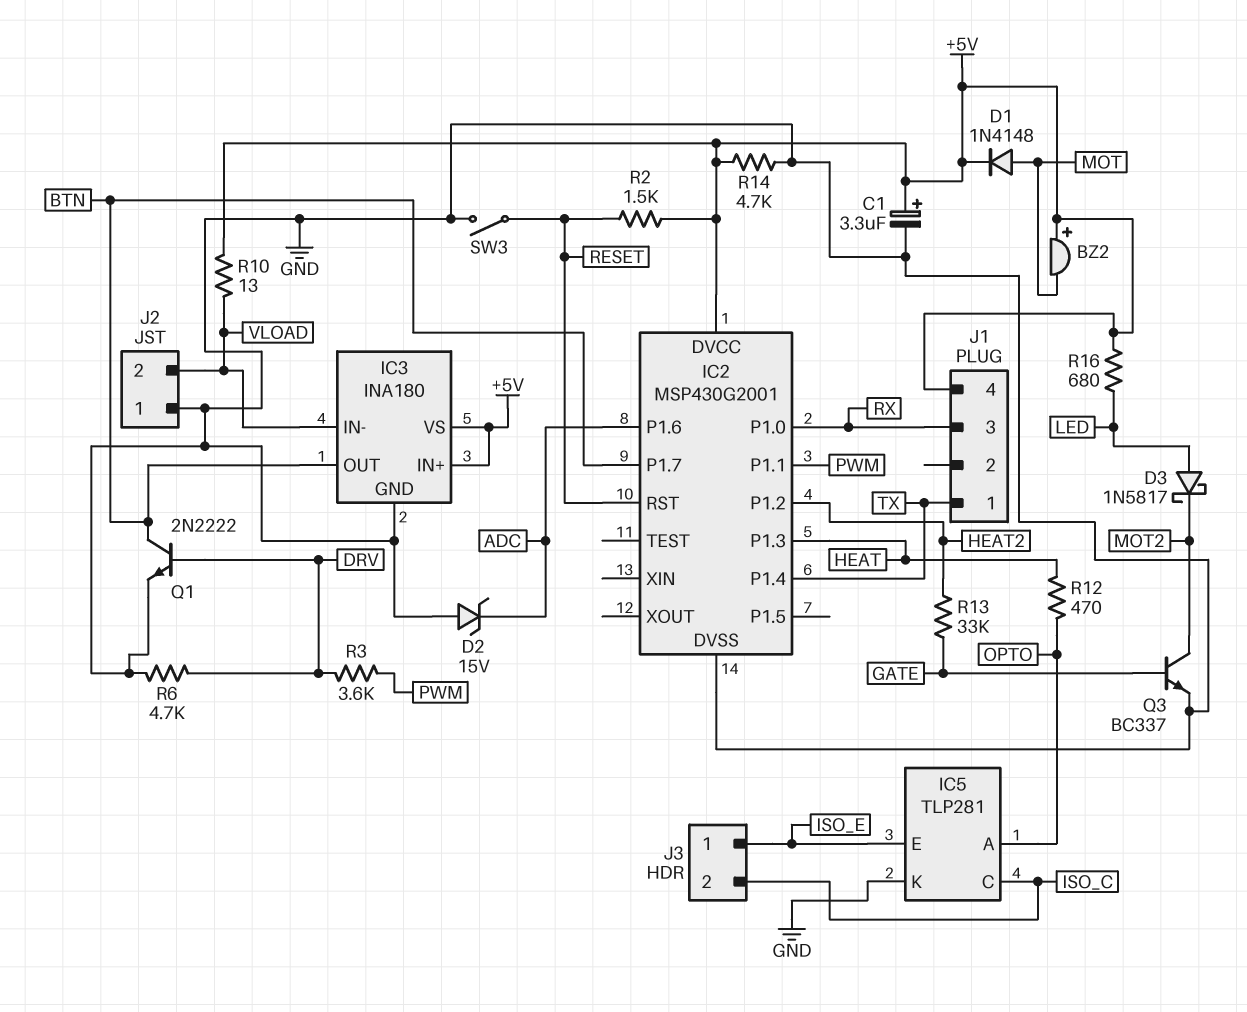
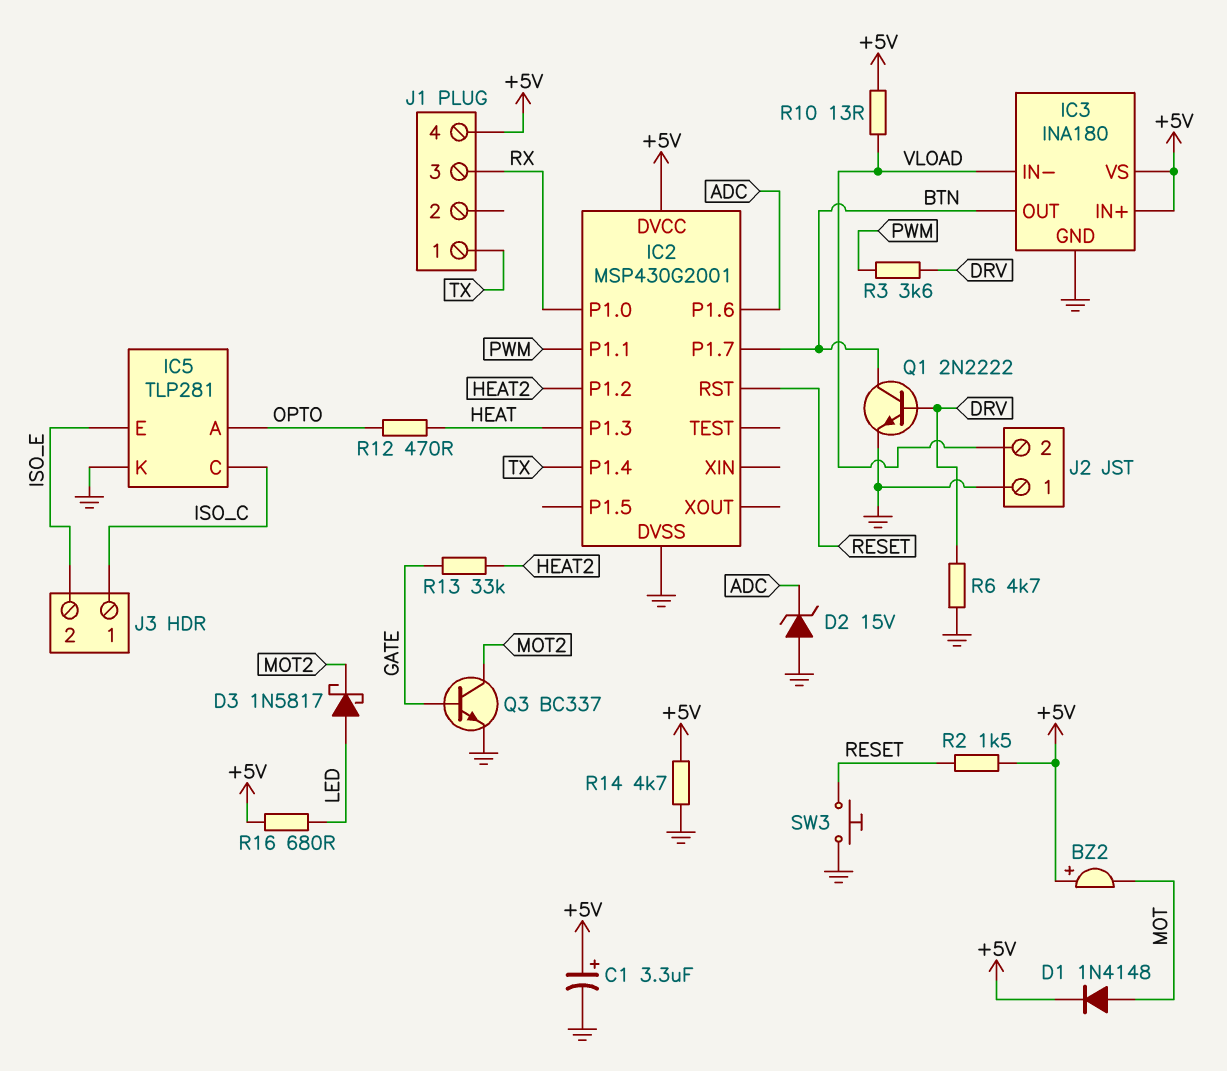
J3 pin 1: ISO_E -> ISO_C
J3 pin 2: ISO_C -> ISO_E
SW3: switch (GND, RESET) -> button (GND, RESET)

